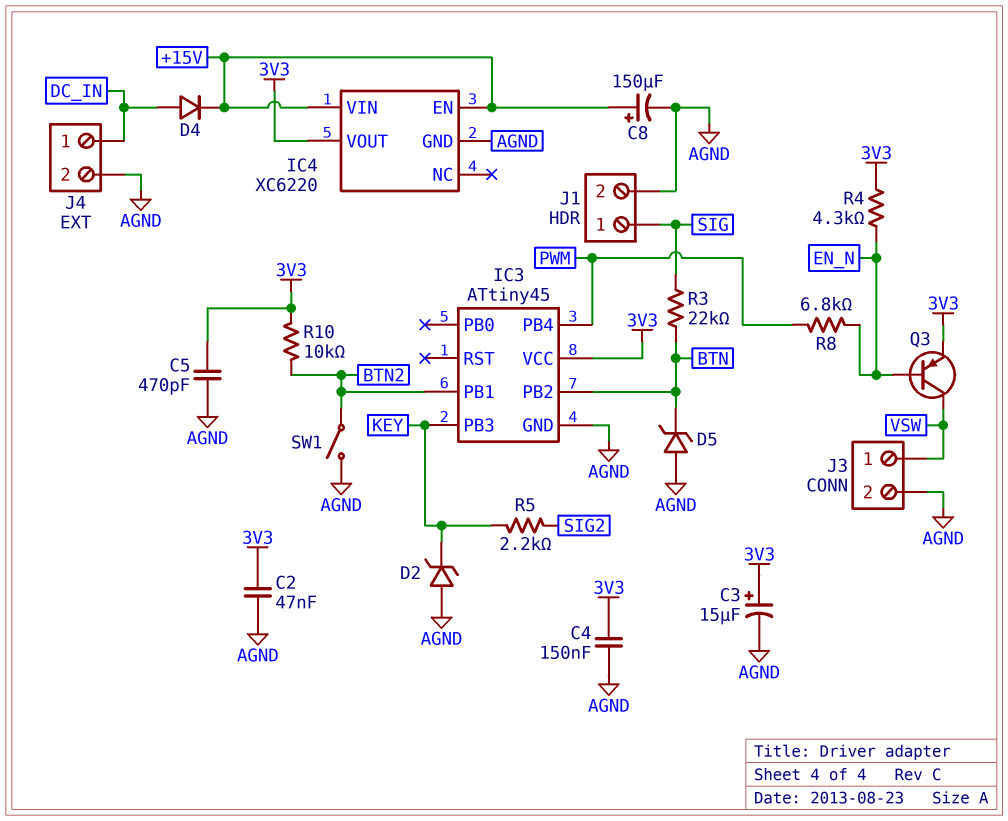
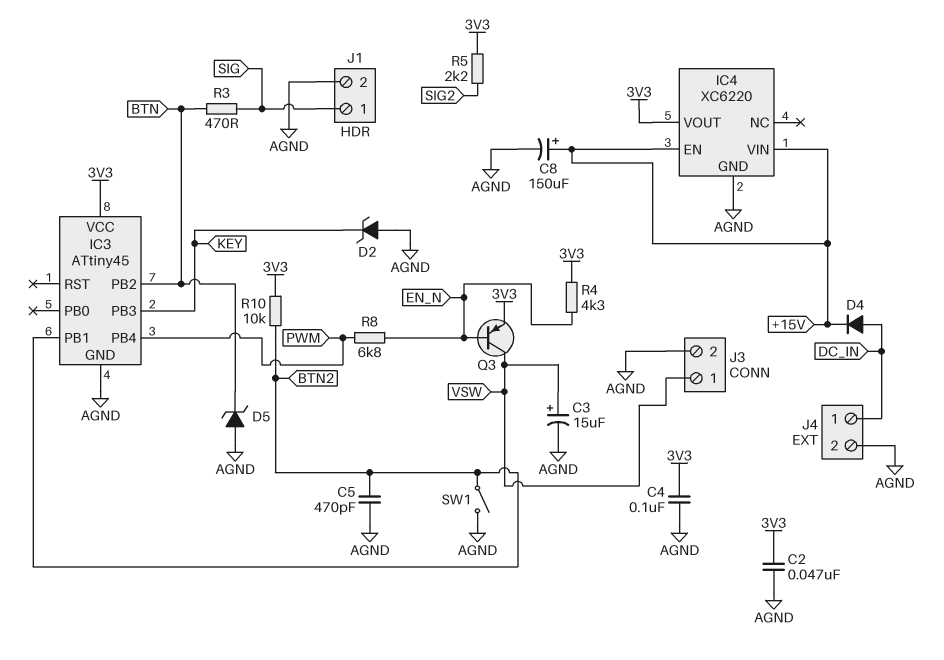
C3: 15uF (plus 3V3, minus AGND) -> 15uF (plus VSW, minus AGND)
C4: 150nF (3V3, AGND) -> 100nF (3V3, AGND)
C5: 470pF (3V3, AGND) -> 470pF (AGND, BTN2)
R3: 22k (BTN, SIG) -> 470 (BTN, SIG)
R5: 2.2k (KEY, SIG2) -> 2.2k (3V3, SIG2)

